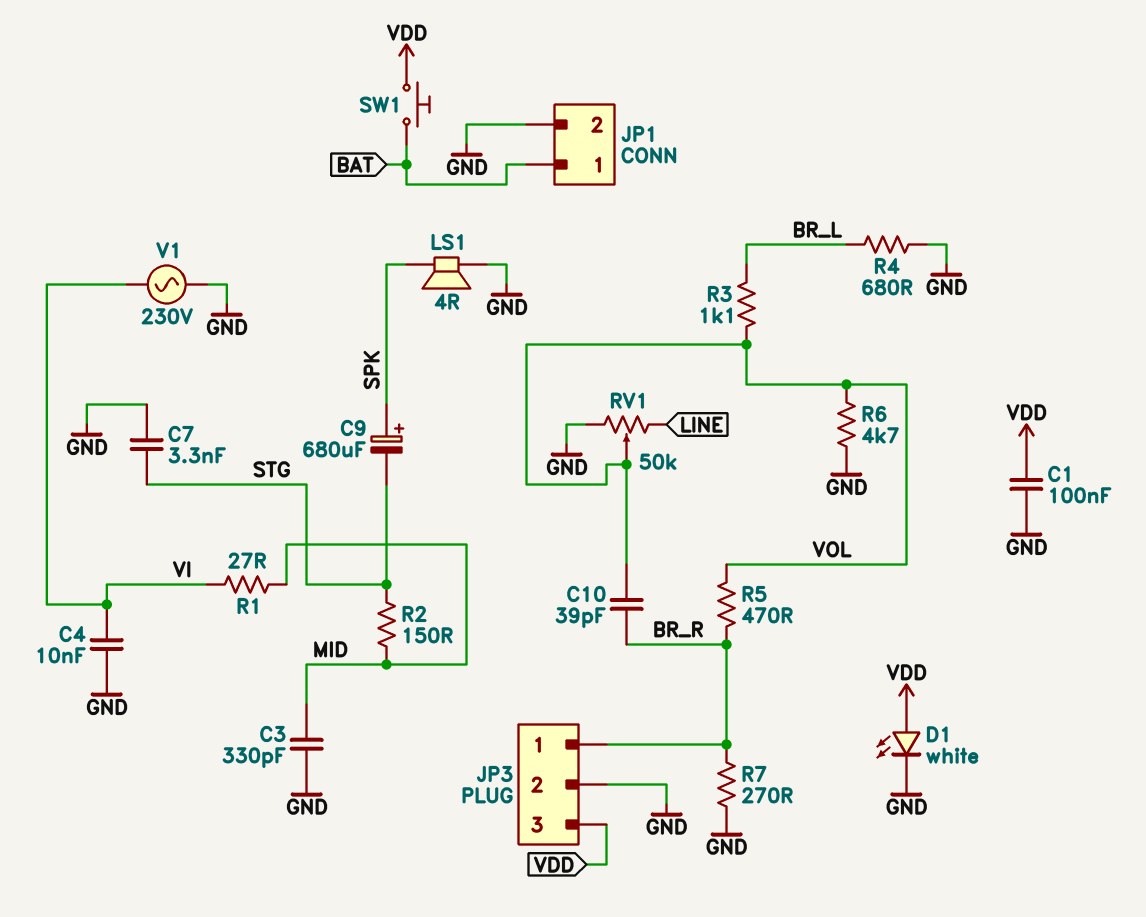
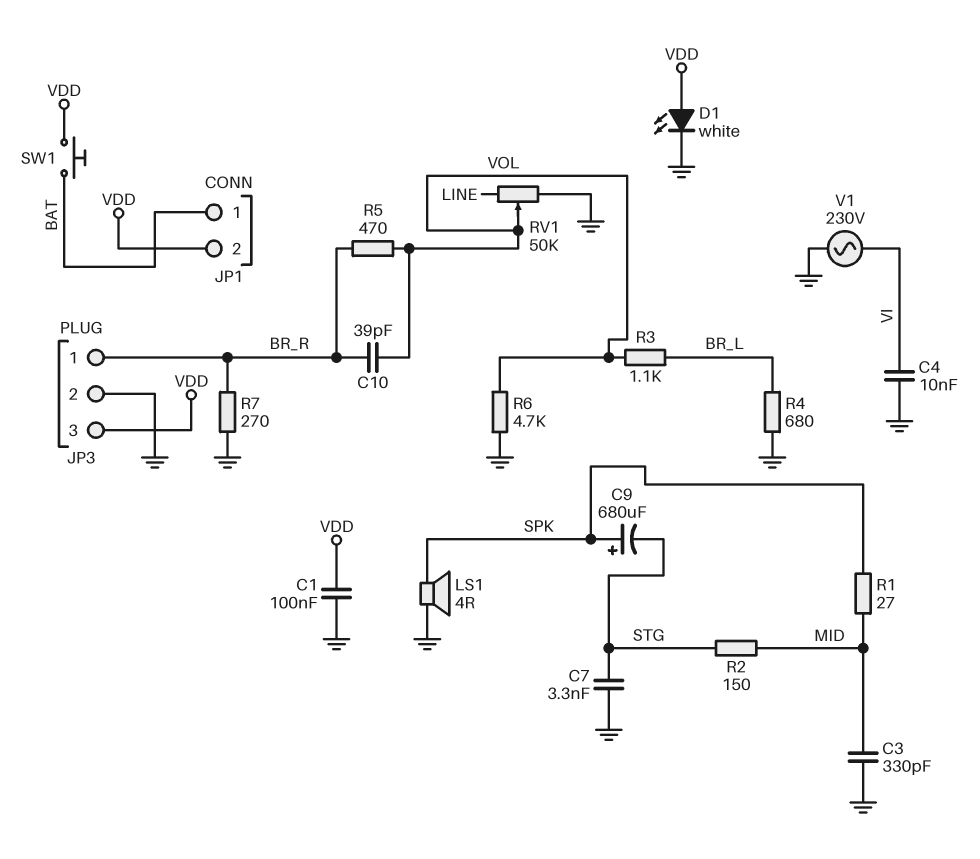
JP1 pin 2: GND -> VDD
R1: 27 (MID, VI) -> 27 (MID, SPK)

